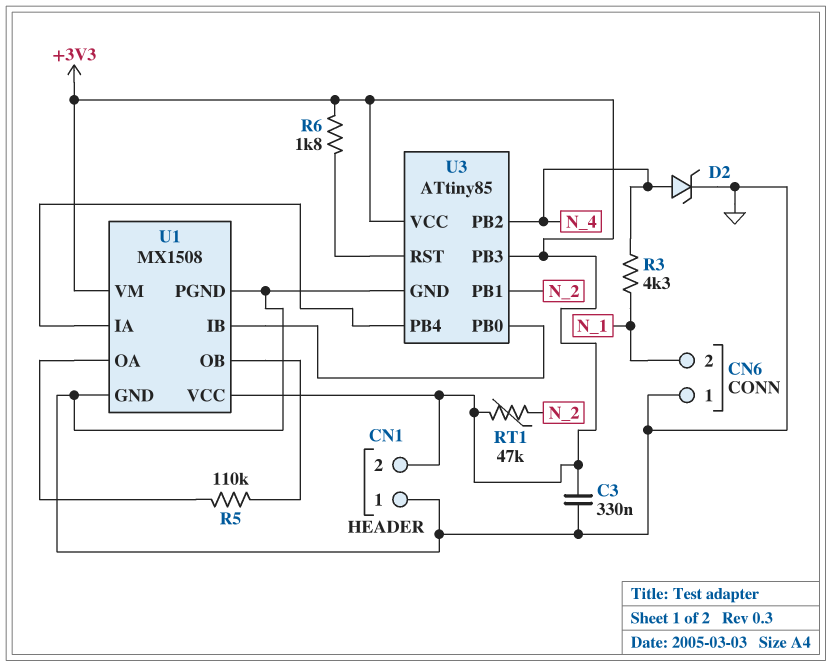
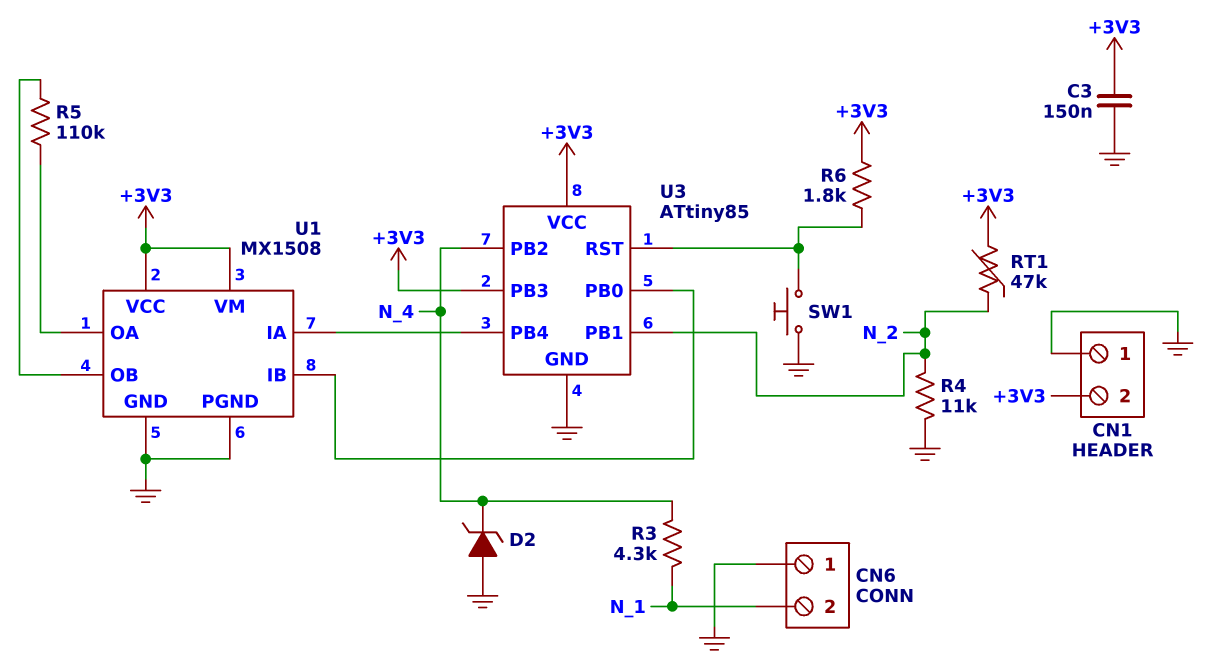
C3: 330nF (+3V3, GND) -> 150nF (+3V3, GND)
D2: zener (A N_4, K GND) -> zener (A GND, K N_4)
R4: none -> 11k (GND, N_2)
SW1: none -> button (GND, U3/RST)

